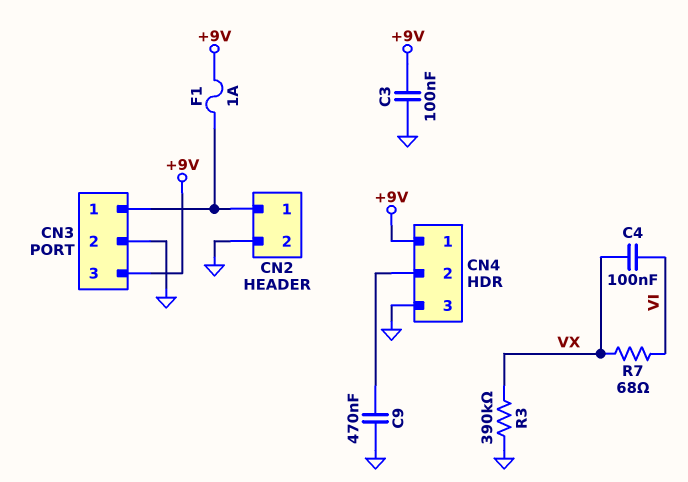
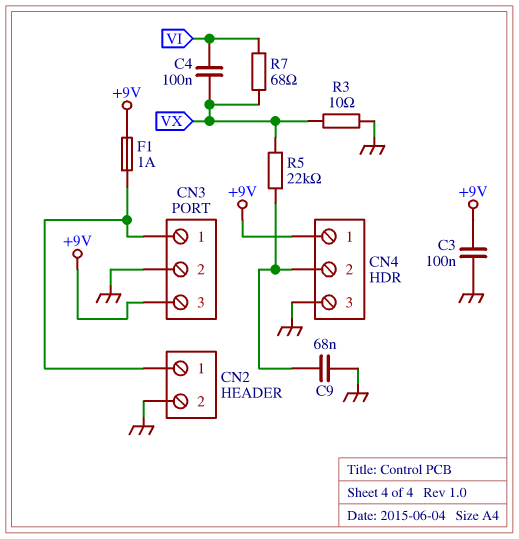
C9: 470nF (CN4/2, GND) -> 68nF (CN4/2, GND)
R3: 390k (GND, VX) -> 10 (GND, VX)
R5: none -> 22k (CN4/2, VX)

